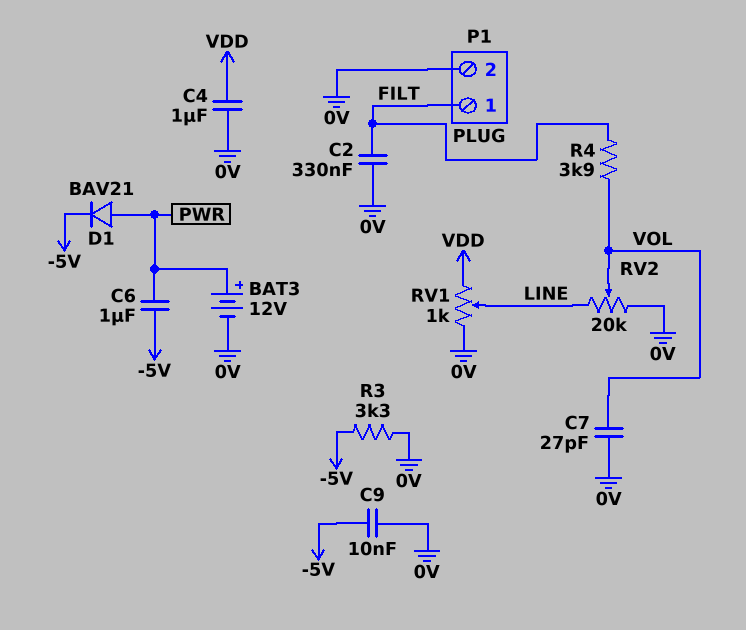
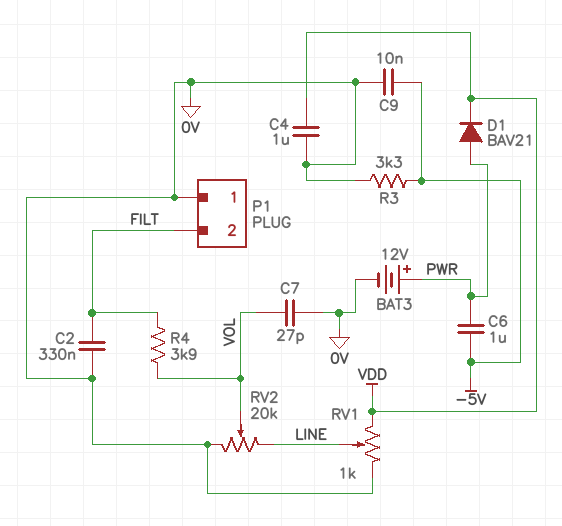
D1: diode BAV21 (A PWR, K -5V) -> diode BAV21 (A PWR, K VDD)
P1 pin 1: FILT -> 0V
P1 pin 2: 0V -> FILT

